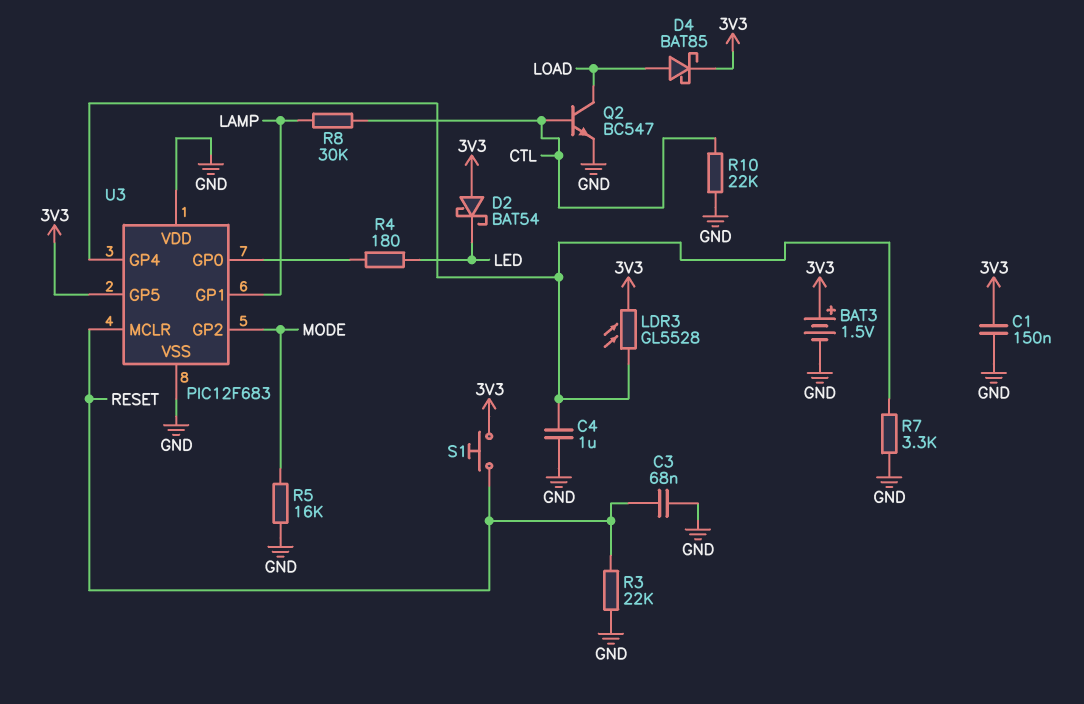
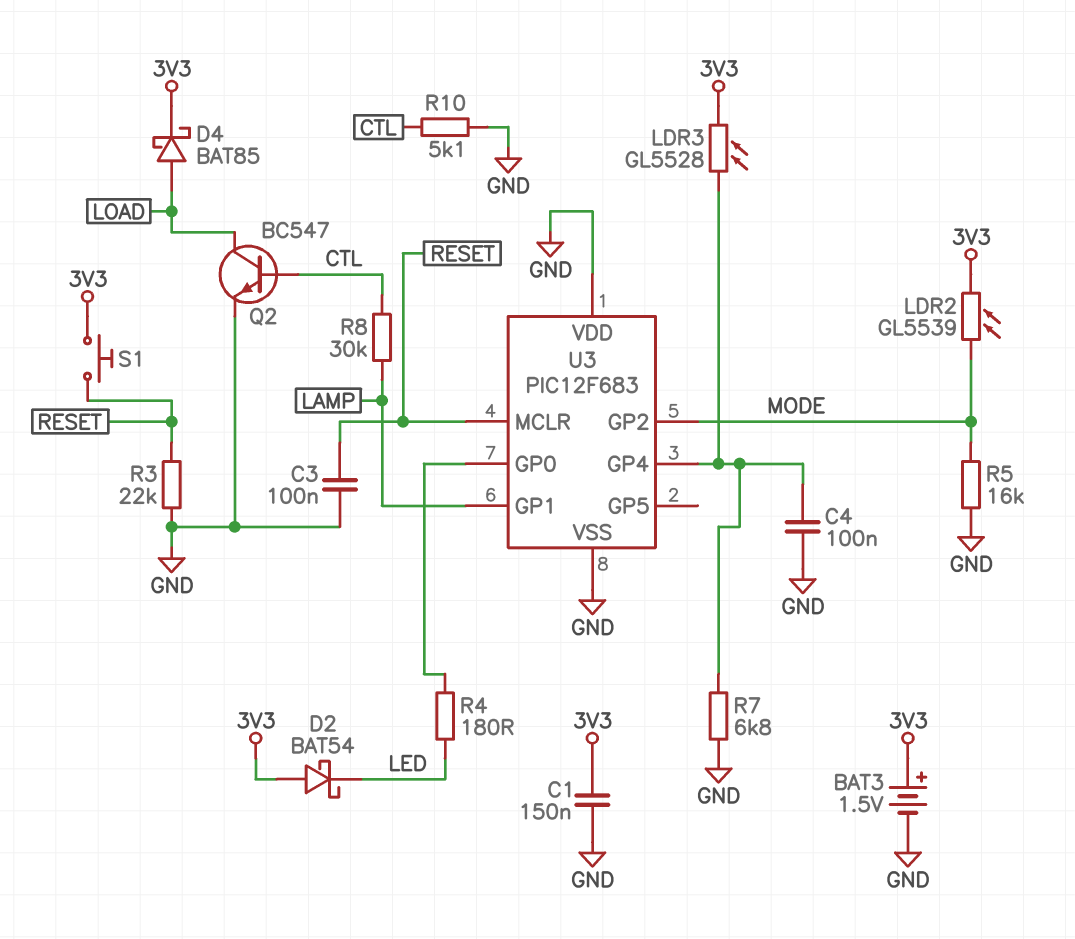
C3: 68nF (GND, RESET) -> 100nF (GND, RESET)
C4: 1uF (GND, U3/GP4) -> 100nF (GND, U3/GP4)
LDR2: none -> GL5539 (3V3, MODE)
R7: 3.3k (GND, U3/GP4) -> 6.8k (GND, U3/GP4)
R10: 22k (CTL, GND) -> 5.1k (CTL, GND)
U3 pin GP5: 3V3 -> none

